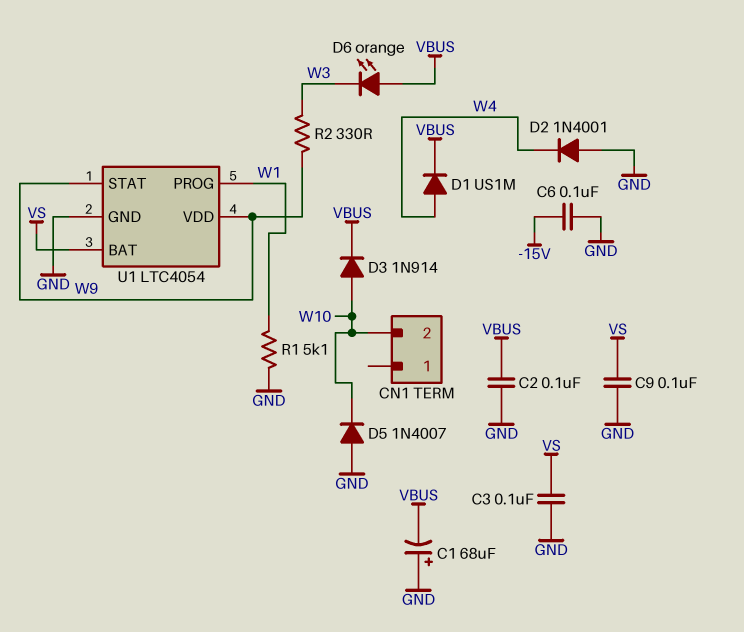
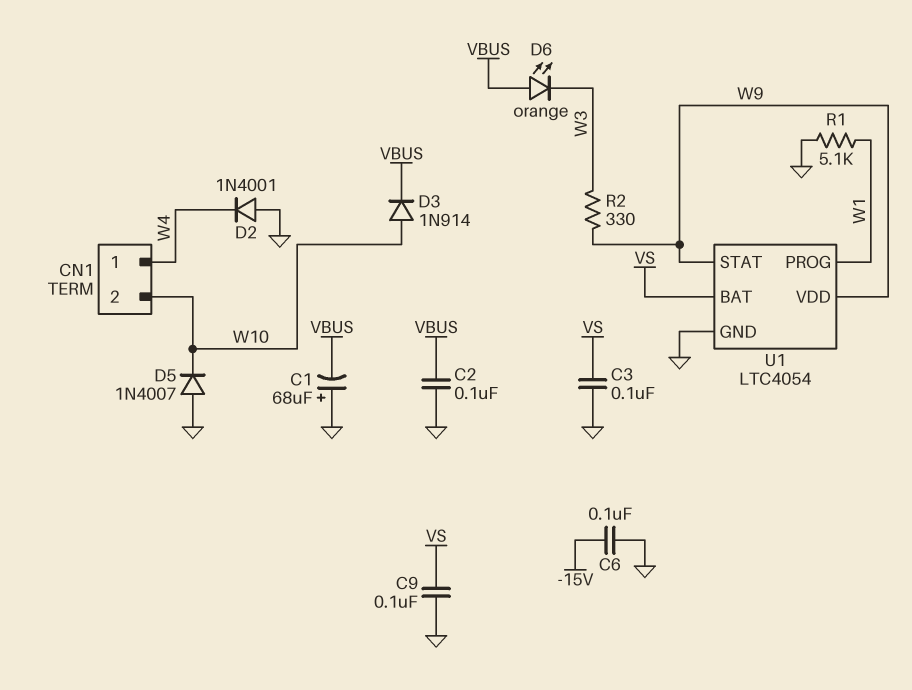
CN1 pin 1: none -> W4
D1: diode US1M (A W4, K VBUS) -> none

